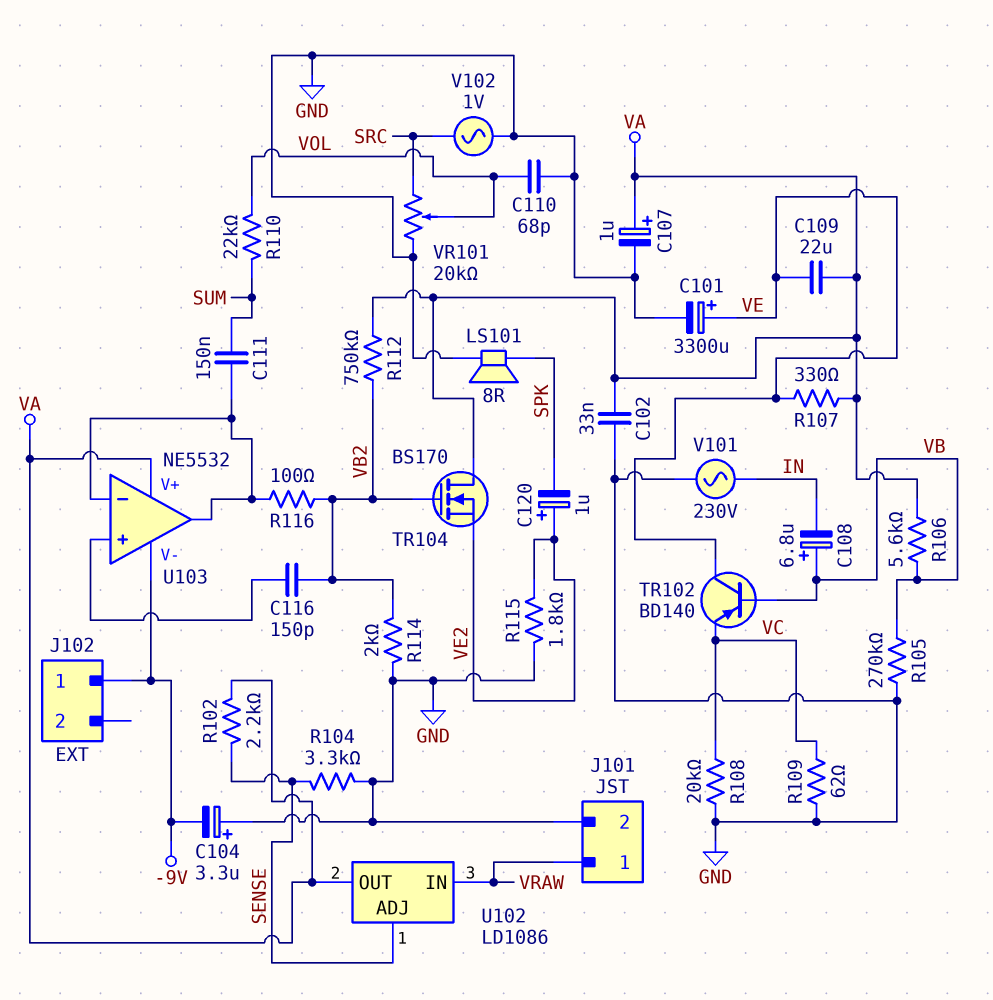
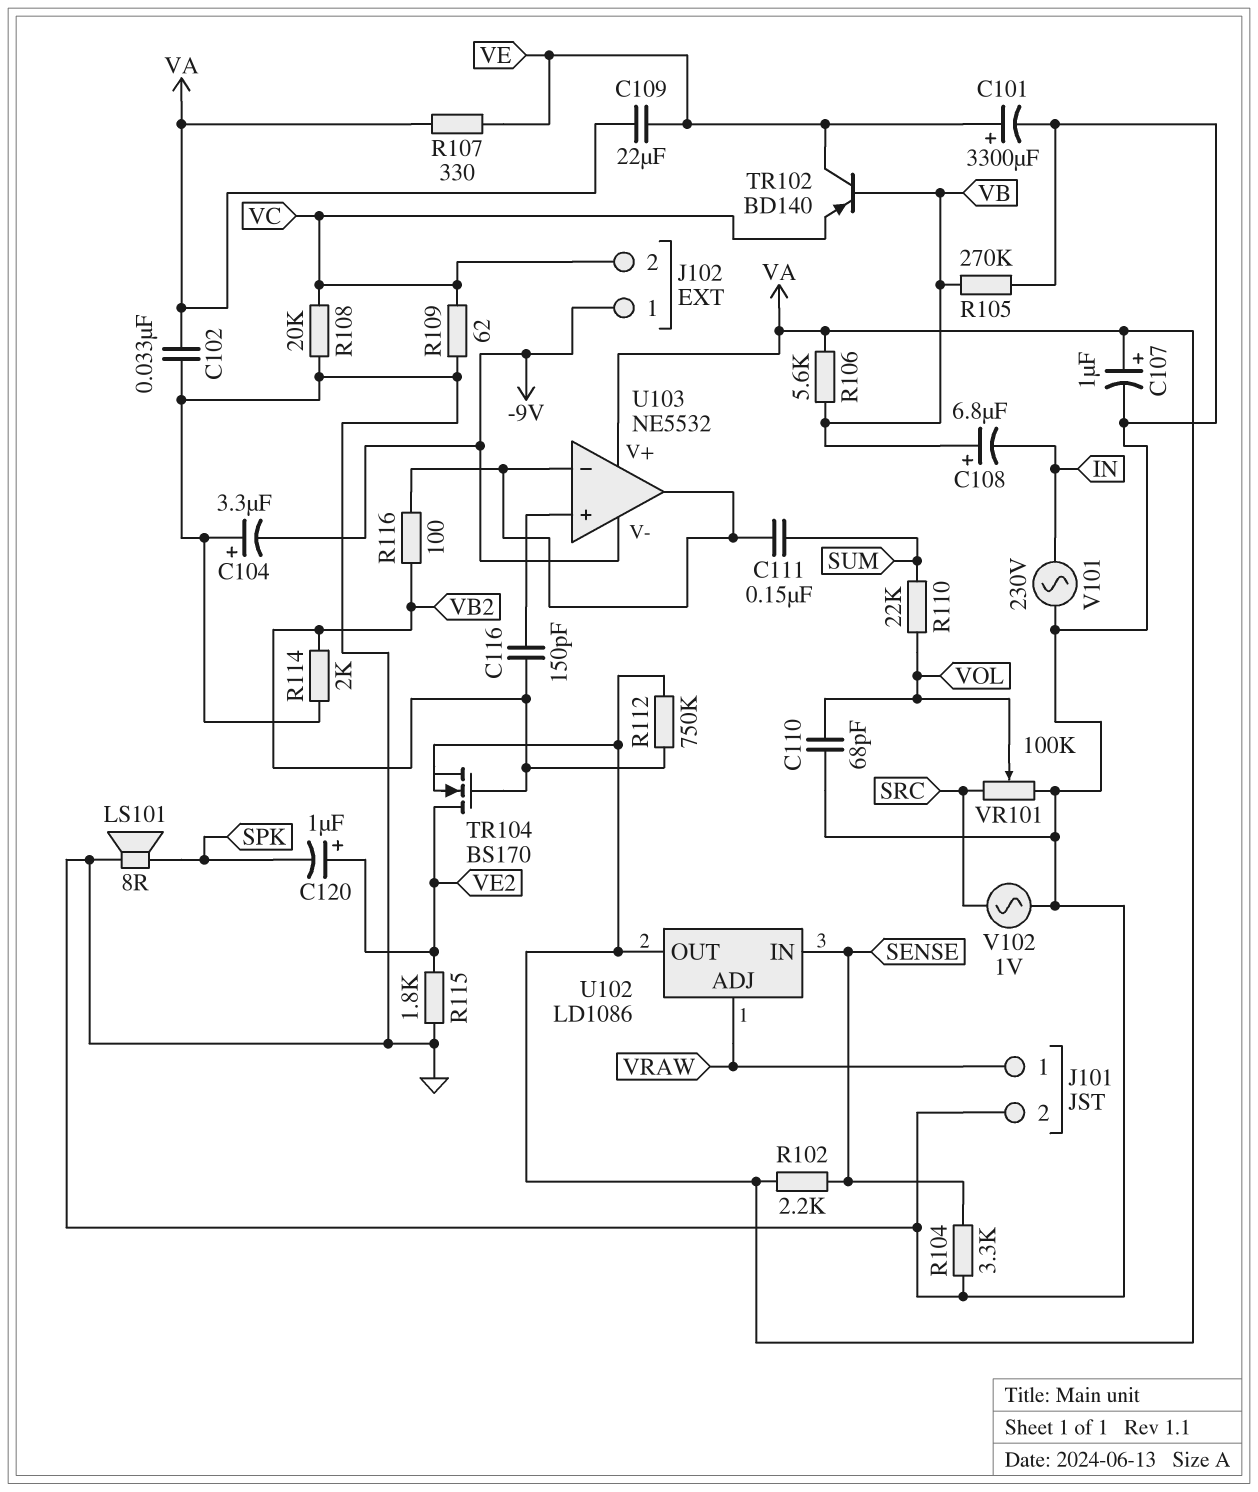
J102 pin 2: none -> VC
TR104: NMOS BS170 (G VB2, D VA, S VE2) -> NMOS BS170 (G VB2, D VE2, S VA)
U102 pin ADJ: SENSE -> VRAW
U102 pin IN: VRAW -> SENSE
VR101: 20k (GND, SRC, wiper VOL) -> 100k (GND, SRC, wiper VOL)

